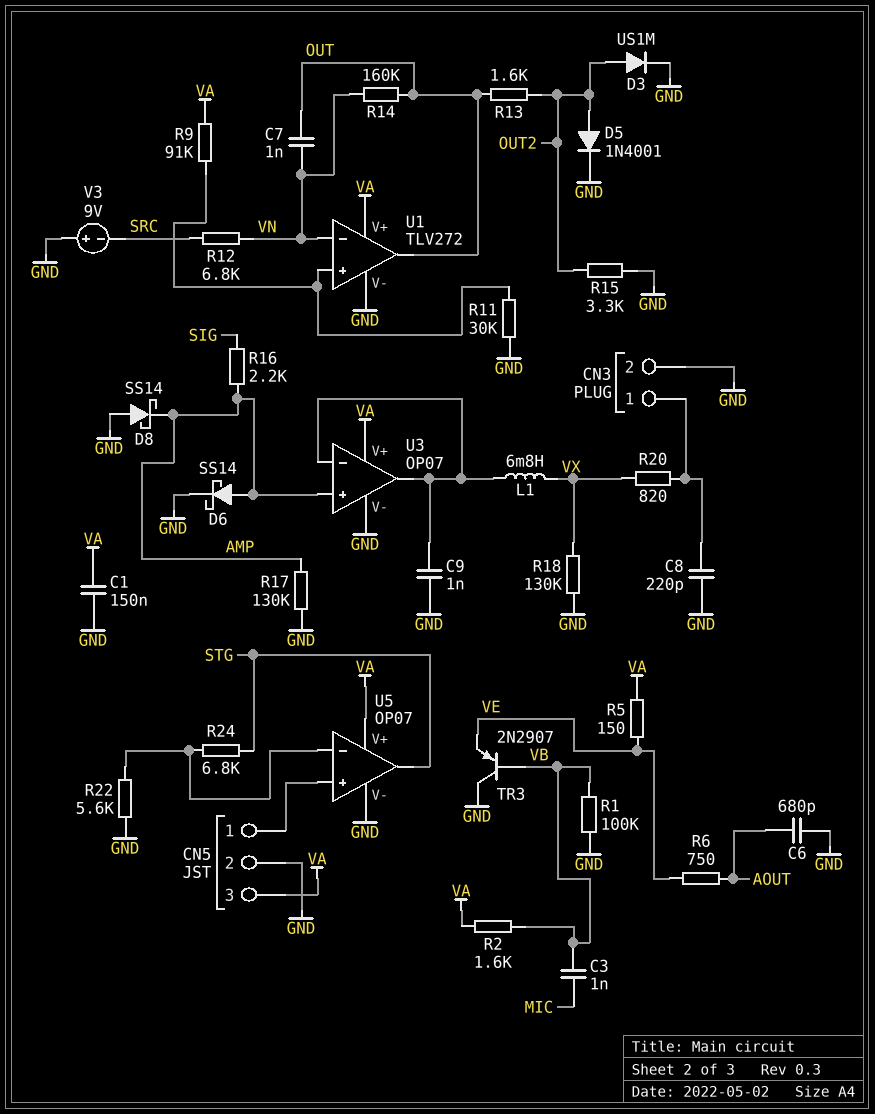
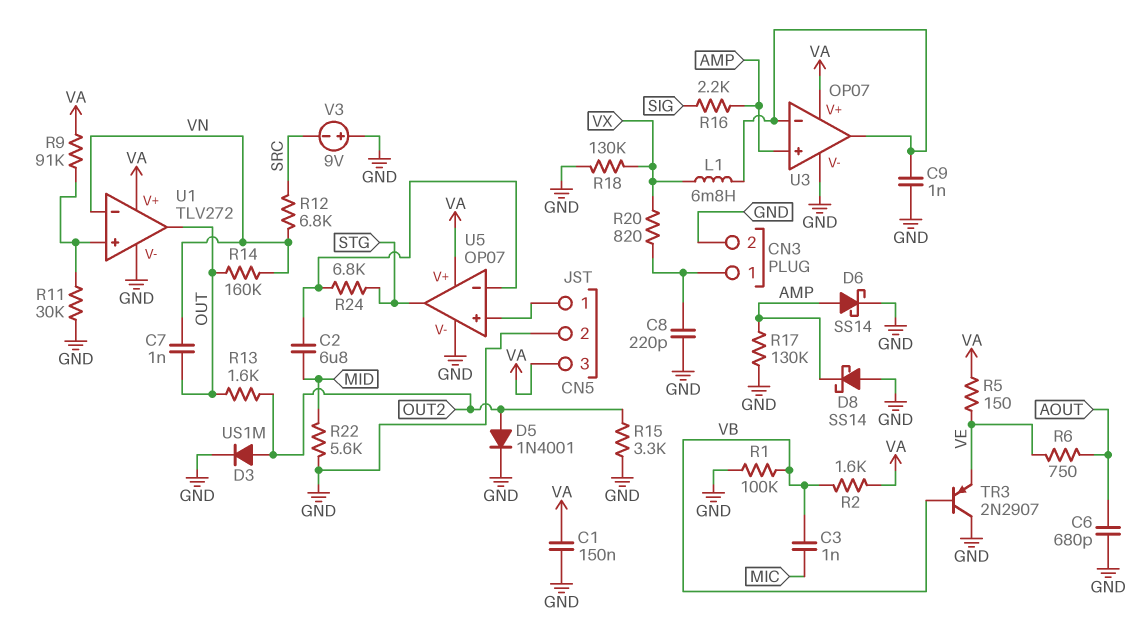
C2: none -> 6.8uF (MID, U5/in-)
R22: 5.6k (GND, U5/in-) -> 5.6k (GND, MID)

